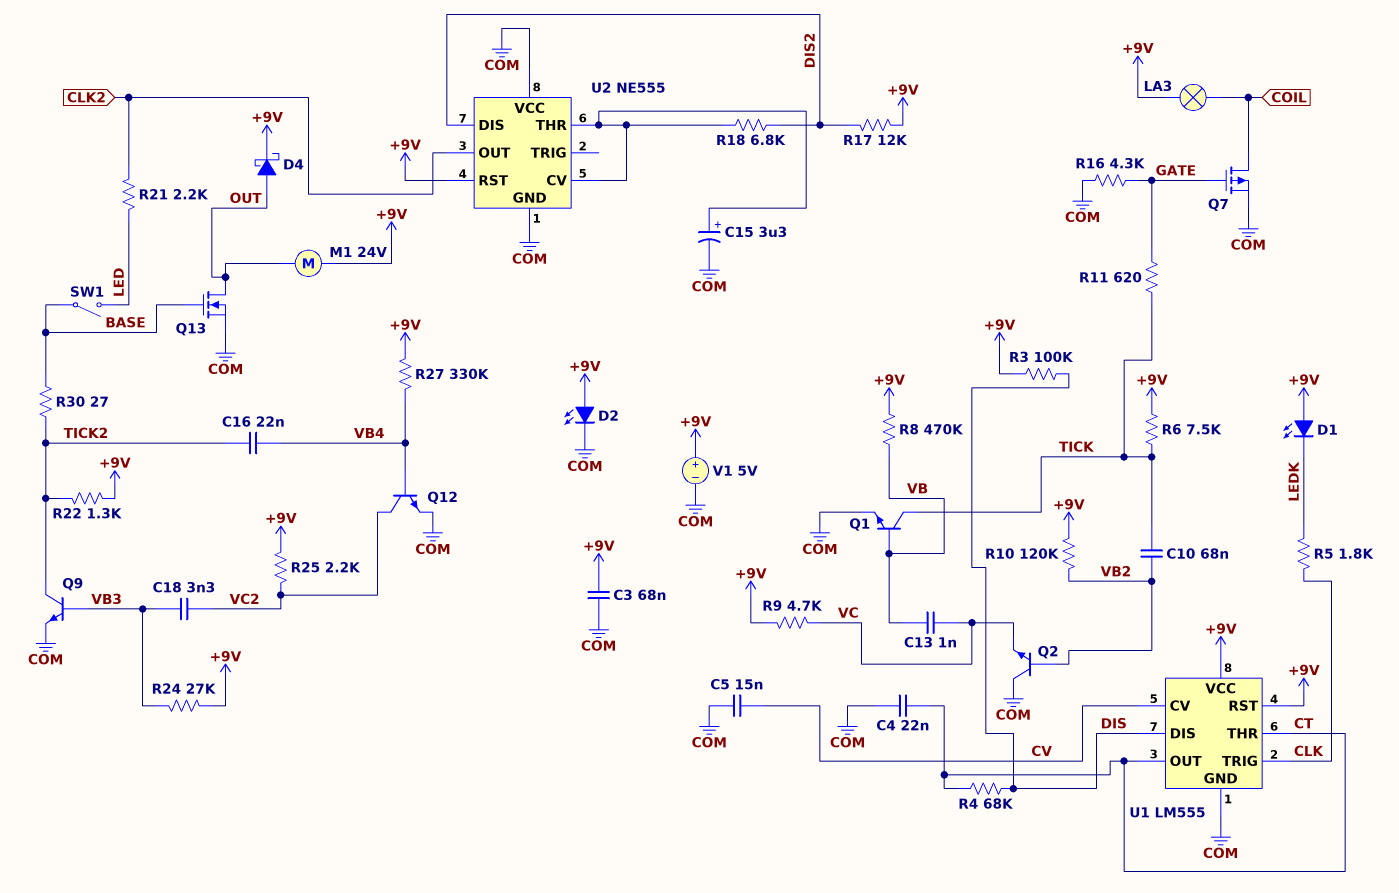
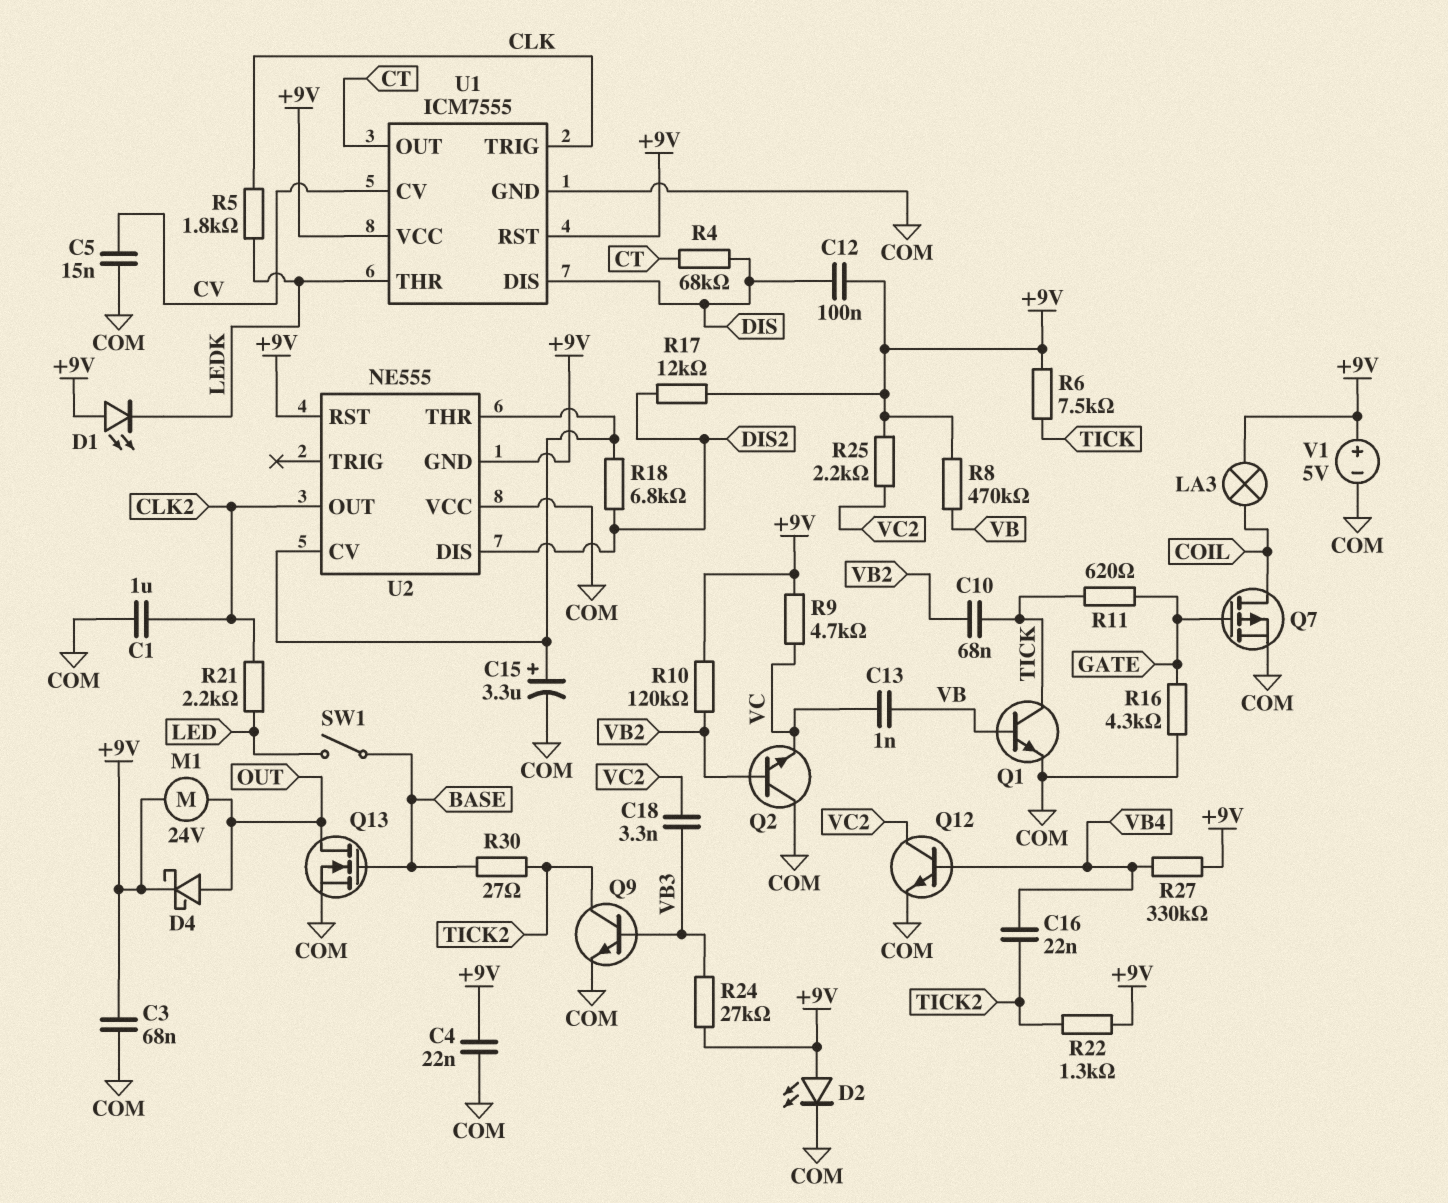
C1: none -> 1uF (CLK2, COM)
C4: 22nF (COM, CT) -> 22nF (+9V, COM)
C12: none -> 100nF (+9V, DIS)
R3: 100k (+9V, DIS) -> none
U1: LM555 -> ICM7555
U1 pin THR: CT -> LEDK
U2 pin GND: COM -> +9V

